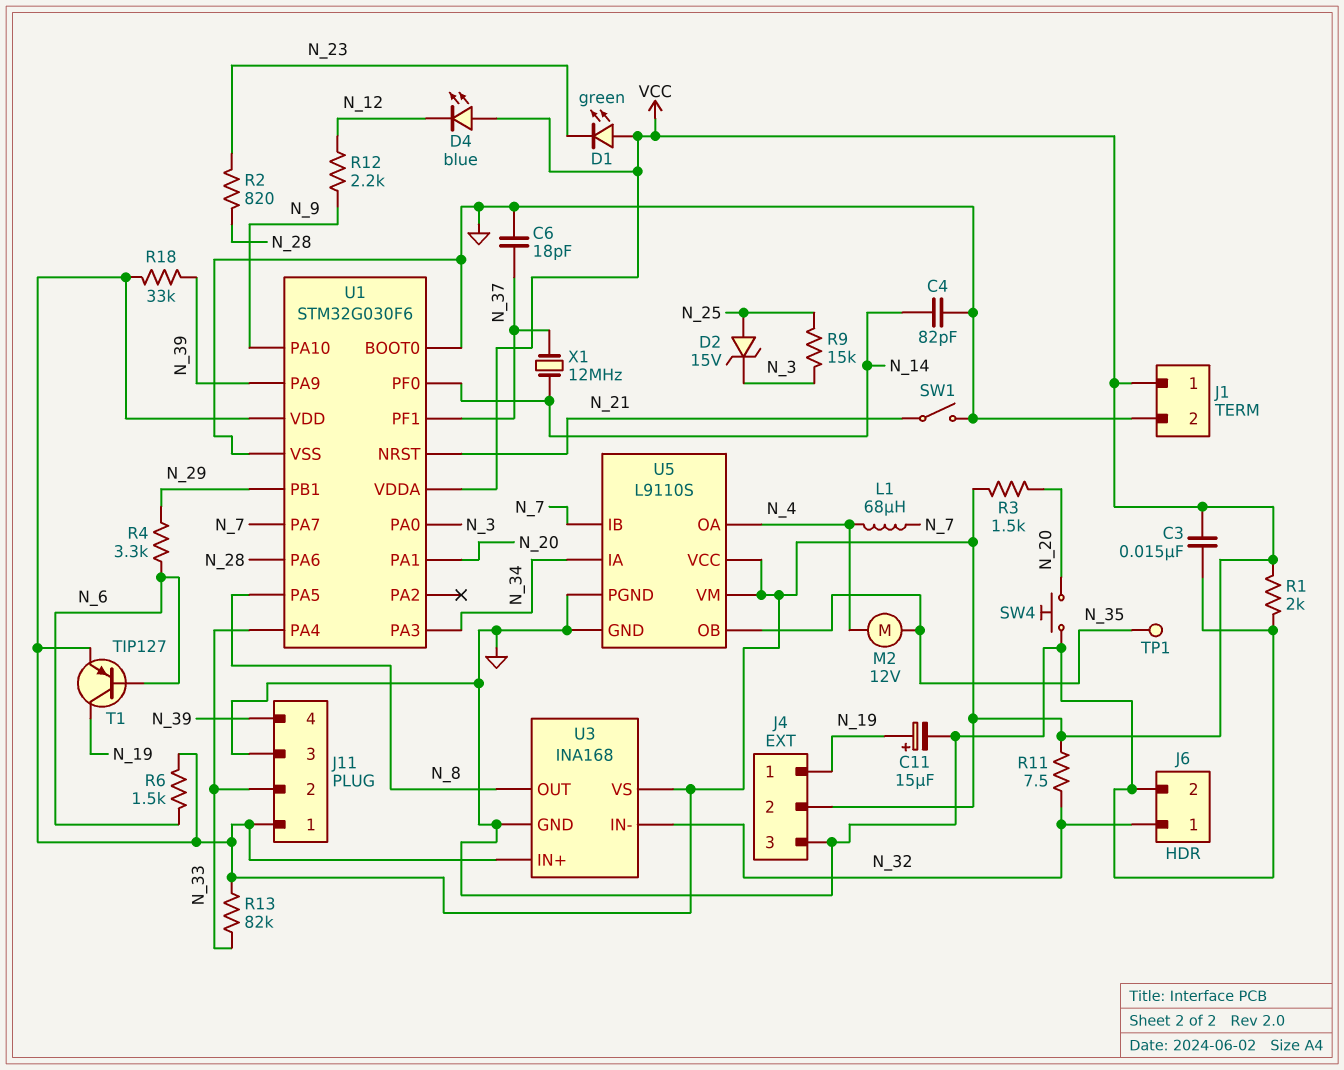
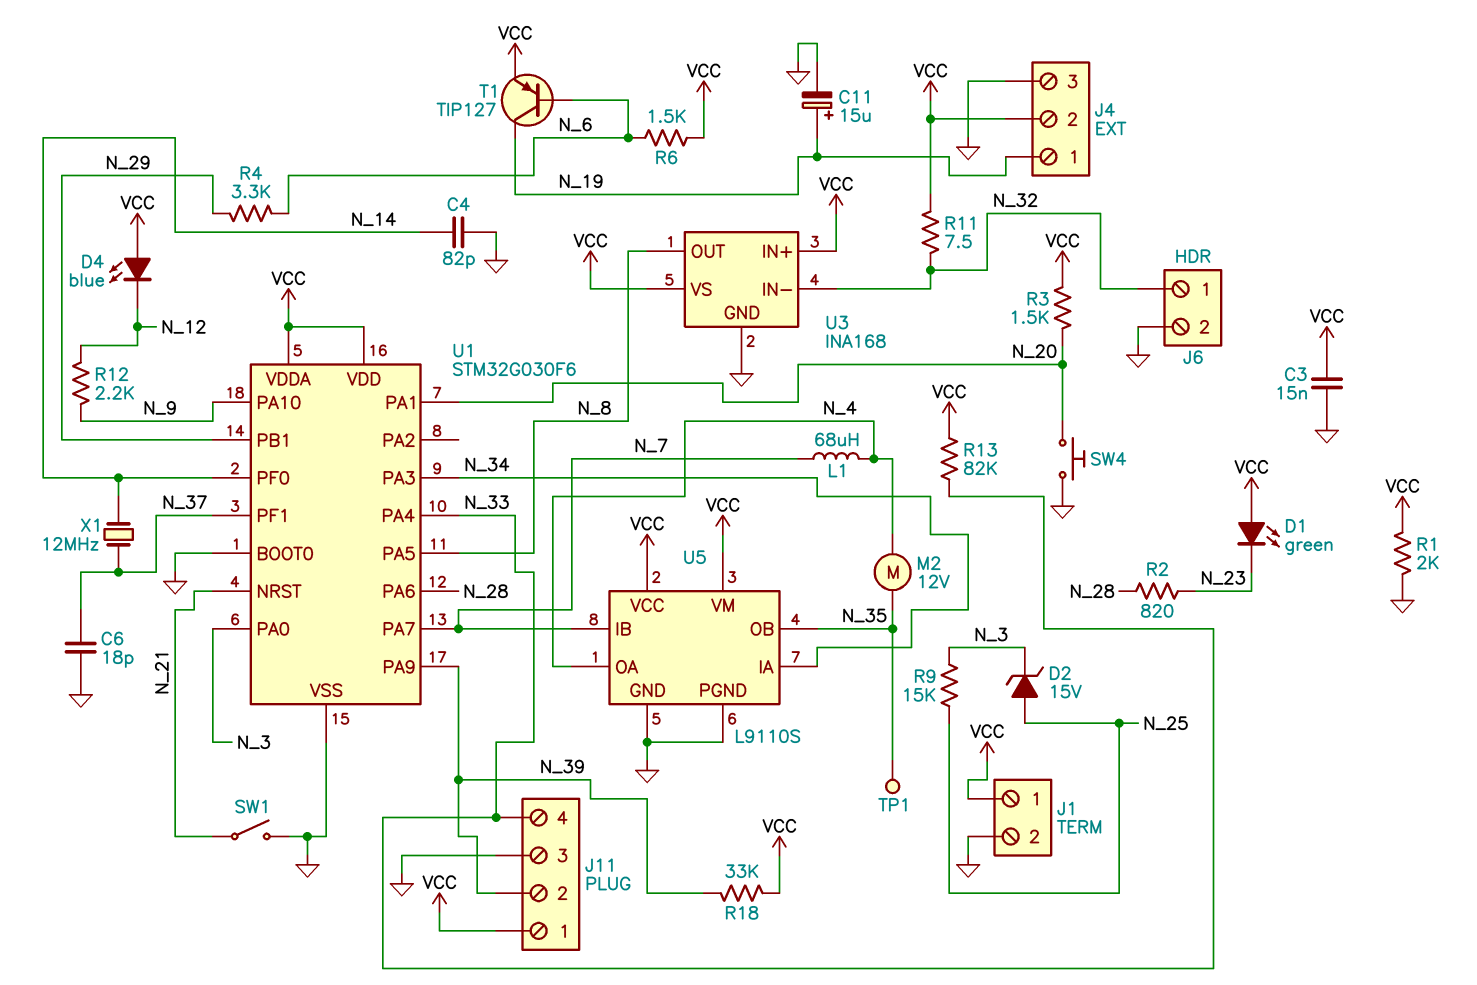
J11 pin 2: N_33 -> N_39
J11 pin 4: N_39 -> N_33

